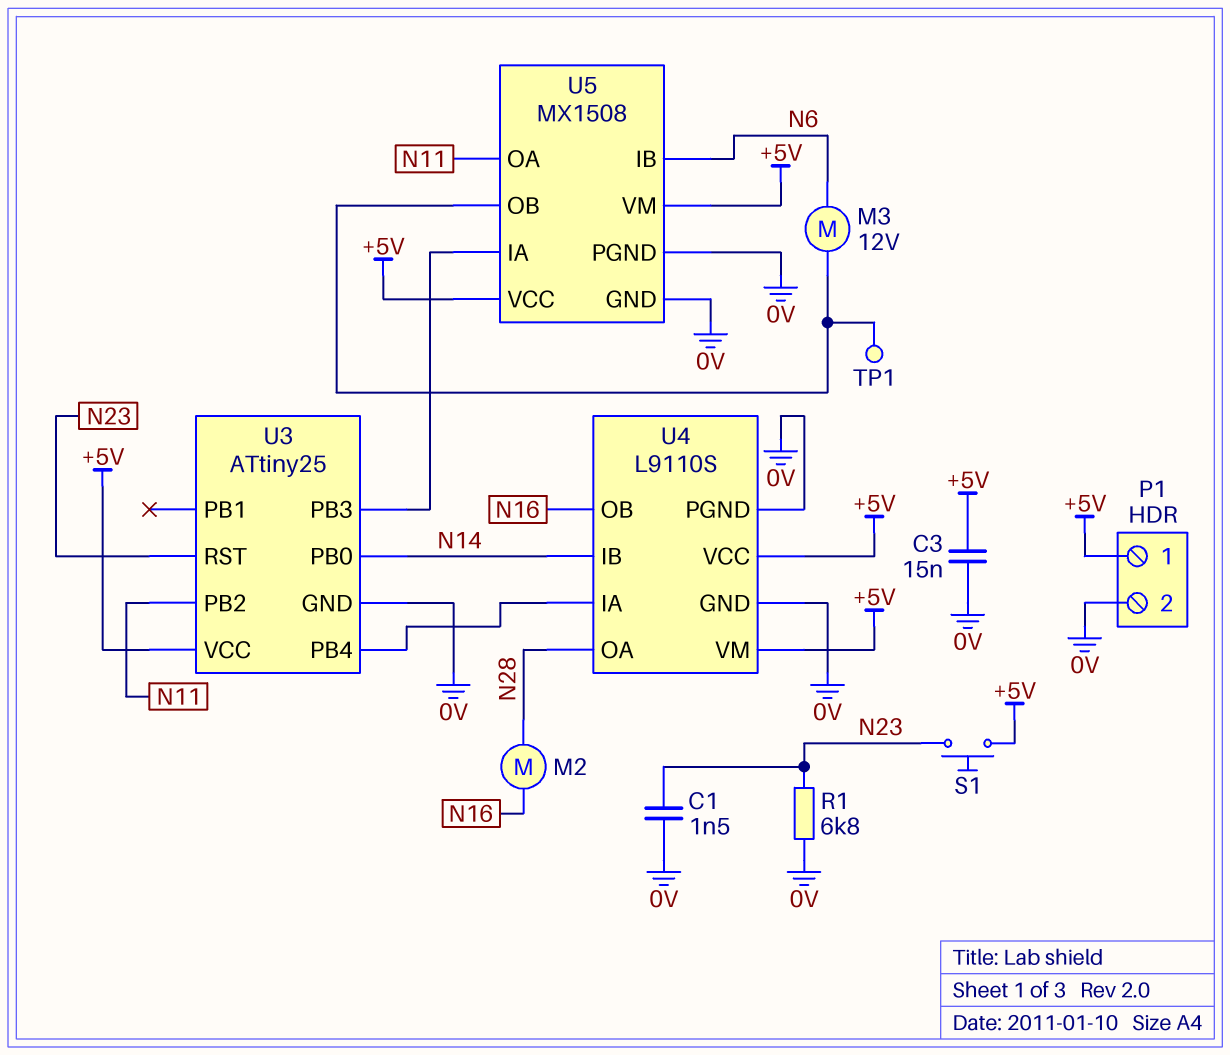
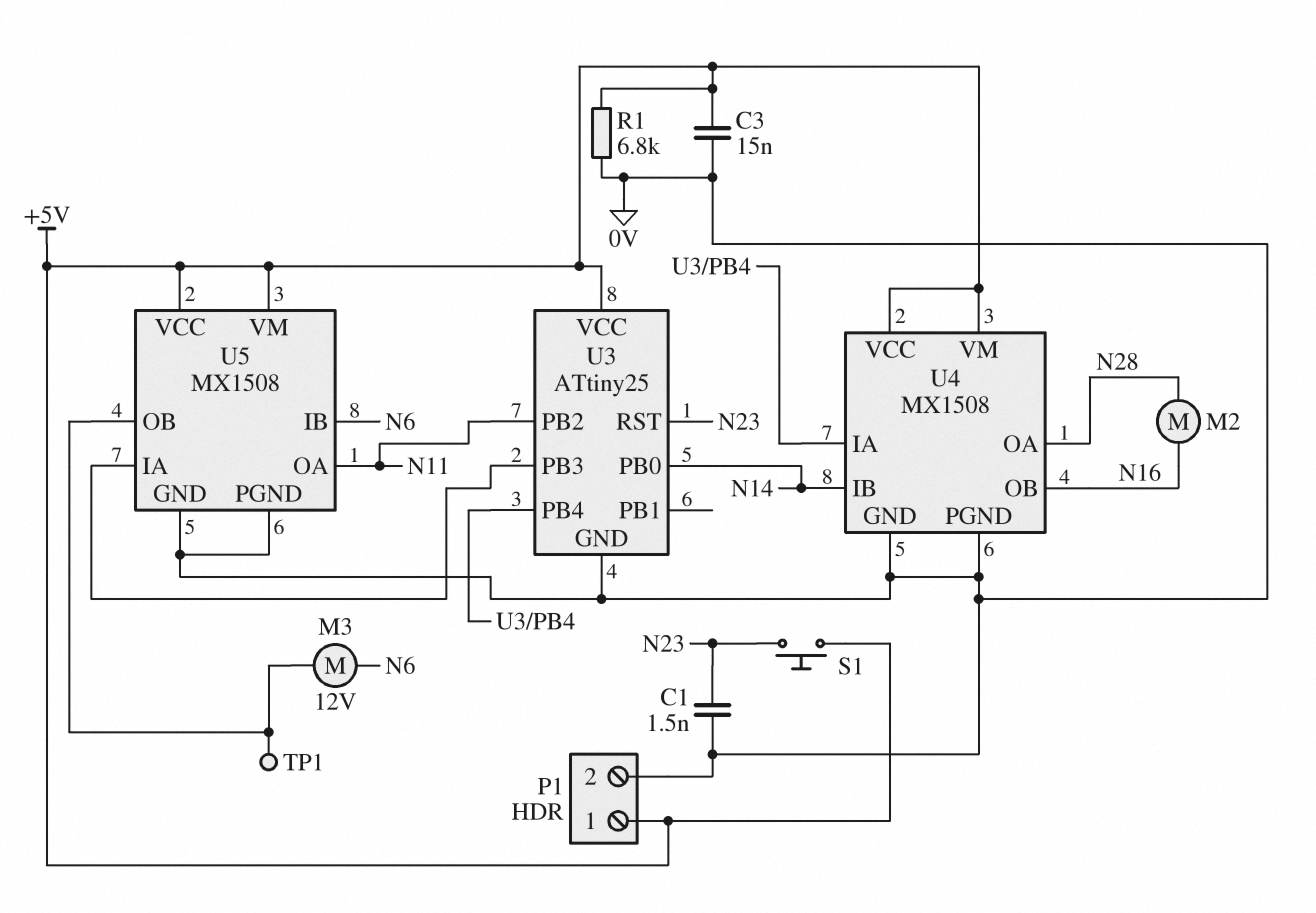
R1: 6.8k (0V, N23) -> 6.8k (+5V, 0V)
U4: L9110S -> MX1508

